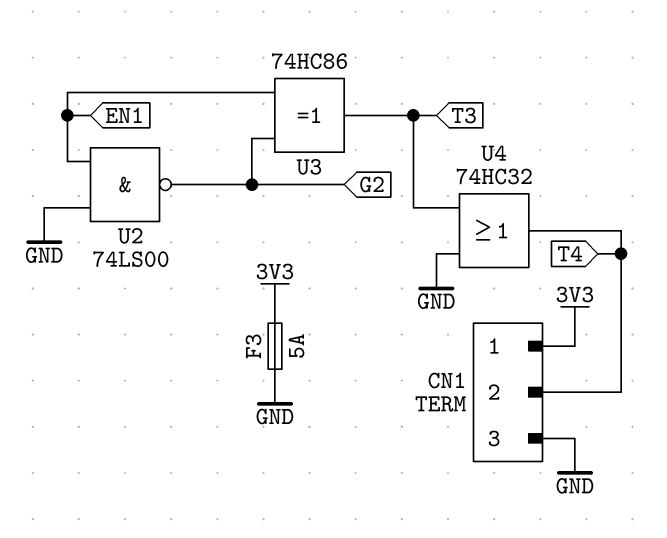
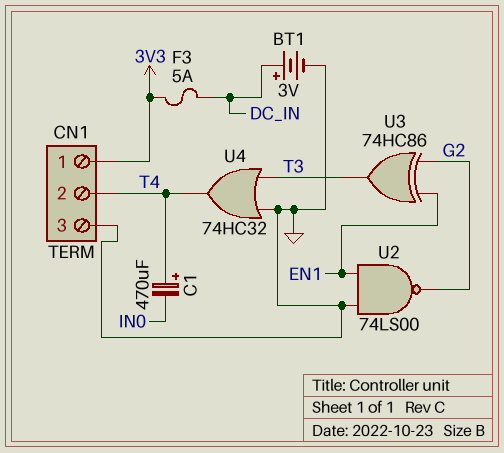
BT1: none -> 3V (plus DC_IN, minus GND)
C1: none -> 470uF (plus T4, minus IN0)
F3: 5A (3V3, GND) -> 5A (3V3, DC_IN)

